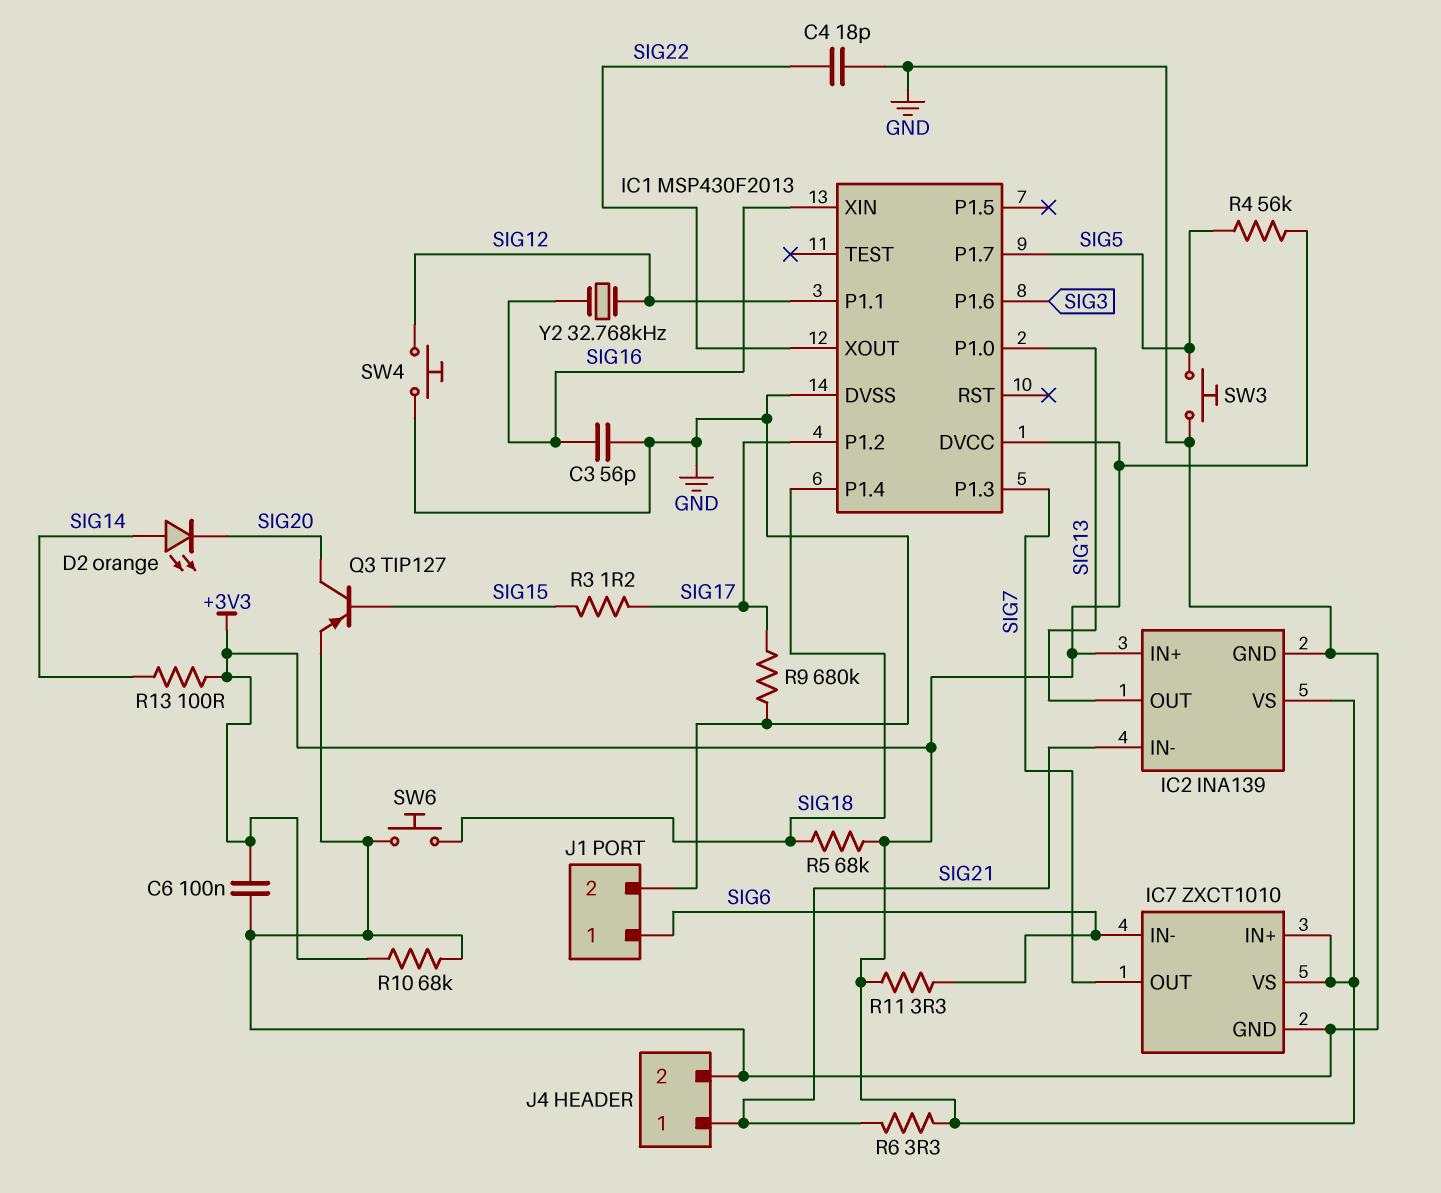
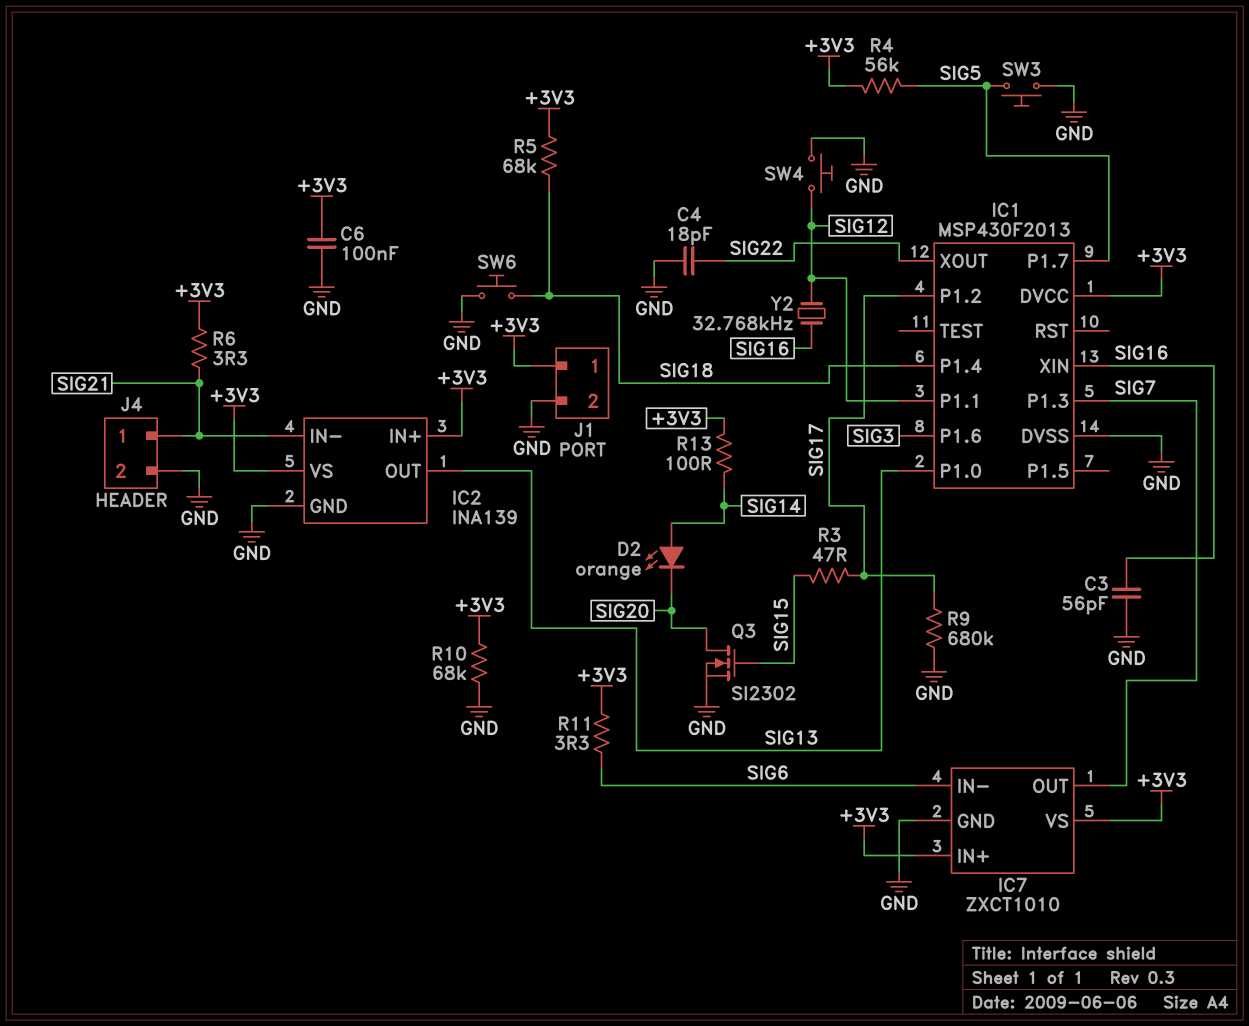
J1 pin 1: SIG6 -> +3V3
Q3: PNP TIP127 (B SIG15, C SIG20, E GND) -> NMOS SI2302 (G SIG15, D SIG20, S GND)
R3: 1.2 (SIG15, SIG17) -> 47 (SIG15, SIG17)

